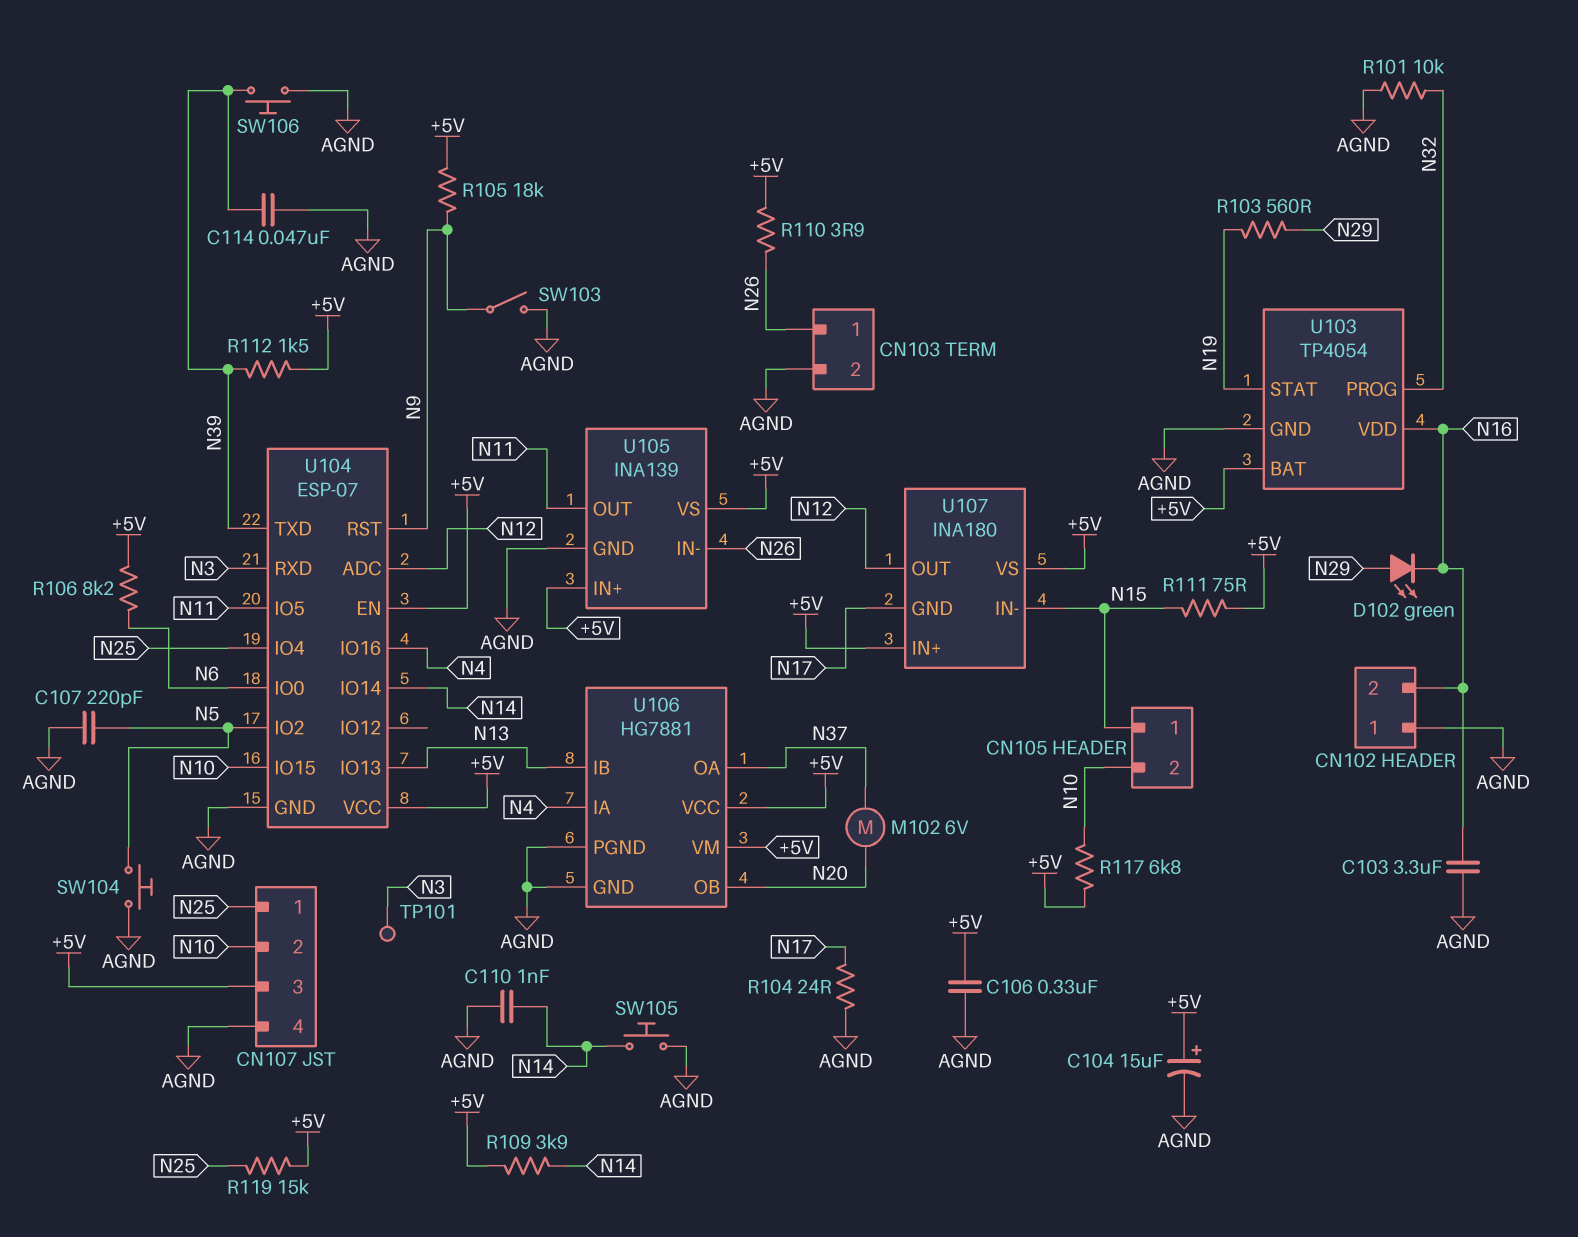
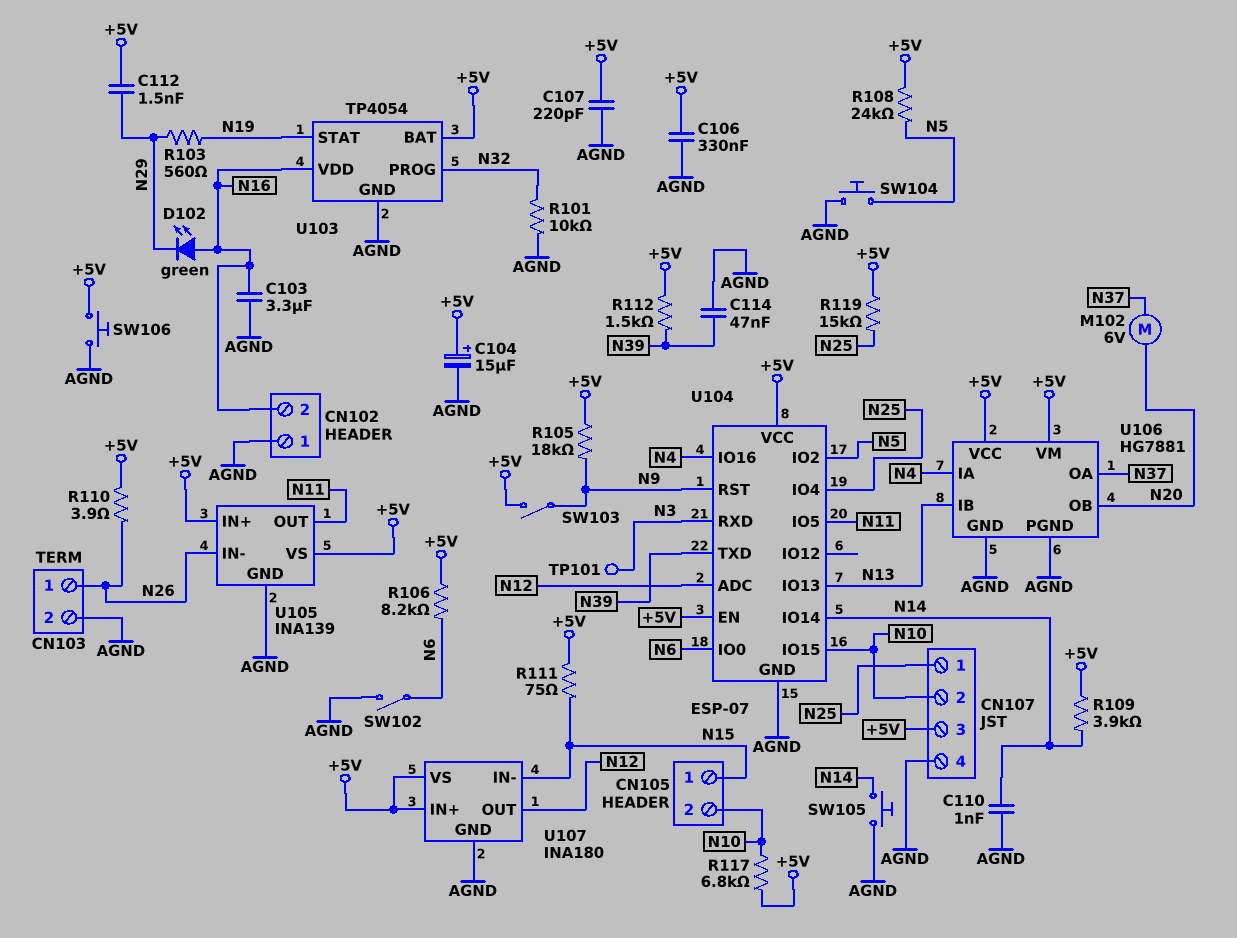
C107: 220pF (AGND, N5) -> 220pF (+5V, AGND)
C112: none -> 1.5nF (+5V, N29)
D102: LED green (A N29, K N16) -> LED green (A N16, K N29)
R104: 24 (AGND, N17) -> none
R108: none -> 24k (+5V, N5)
SW102: none -> switch (AGND, N6)
SW103: switch (AGND, N9) -> switch (+5V, N9)
SW106: button (AGND, N39) -> button (+5V, AGND)
U107 pin GND: N17 -> AGND

